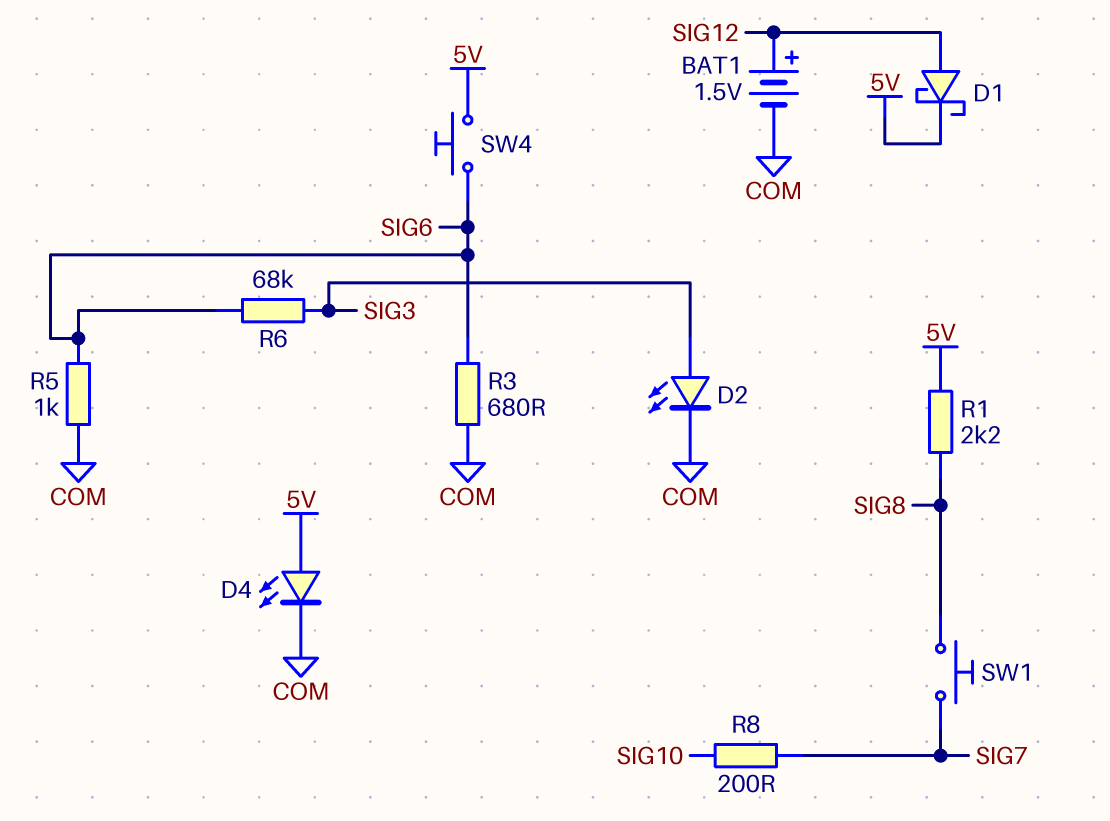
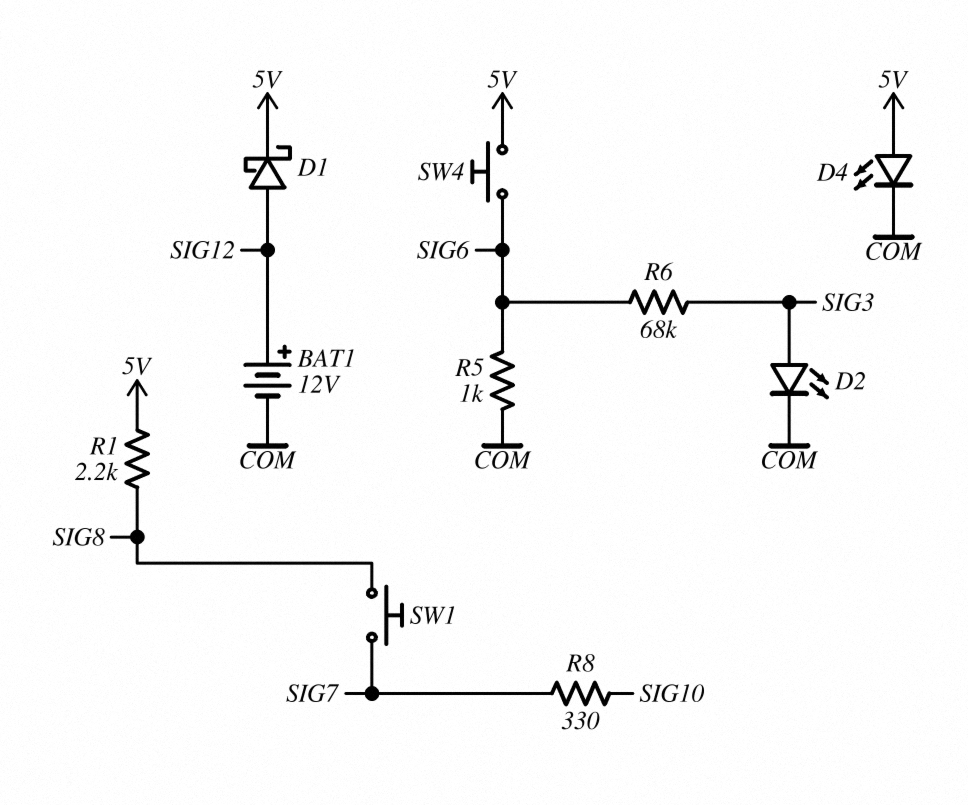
BAT1: 1.5V (plus SIG12, minus COM) -> 12V (plus SIG12, minus COM)
R3: 680 (COM, SIG6) -> none
R8: 200 (SIG7, SIG10) -> 330 (SIG7, SIG10)

